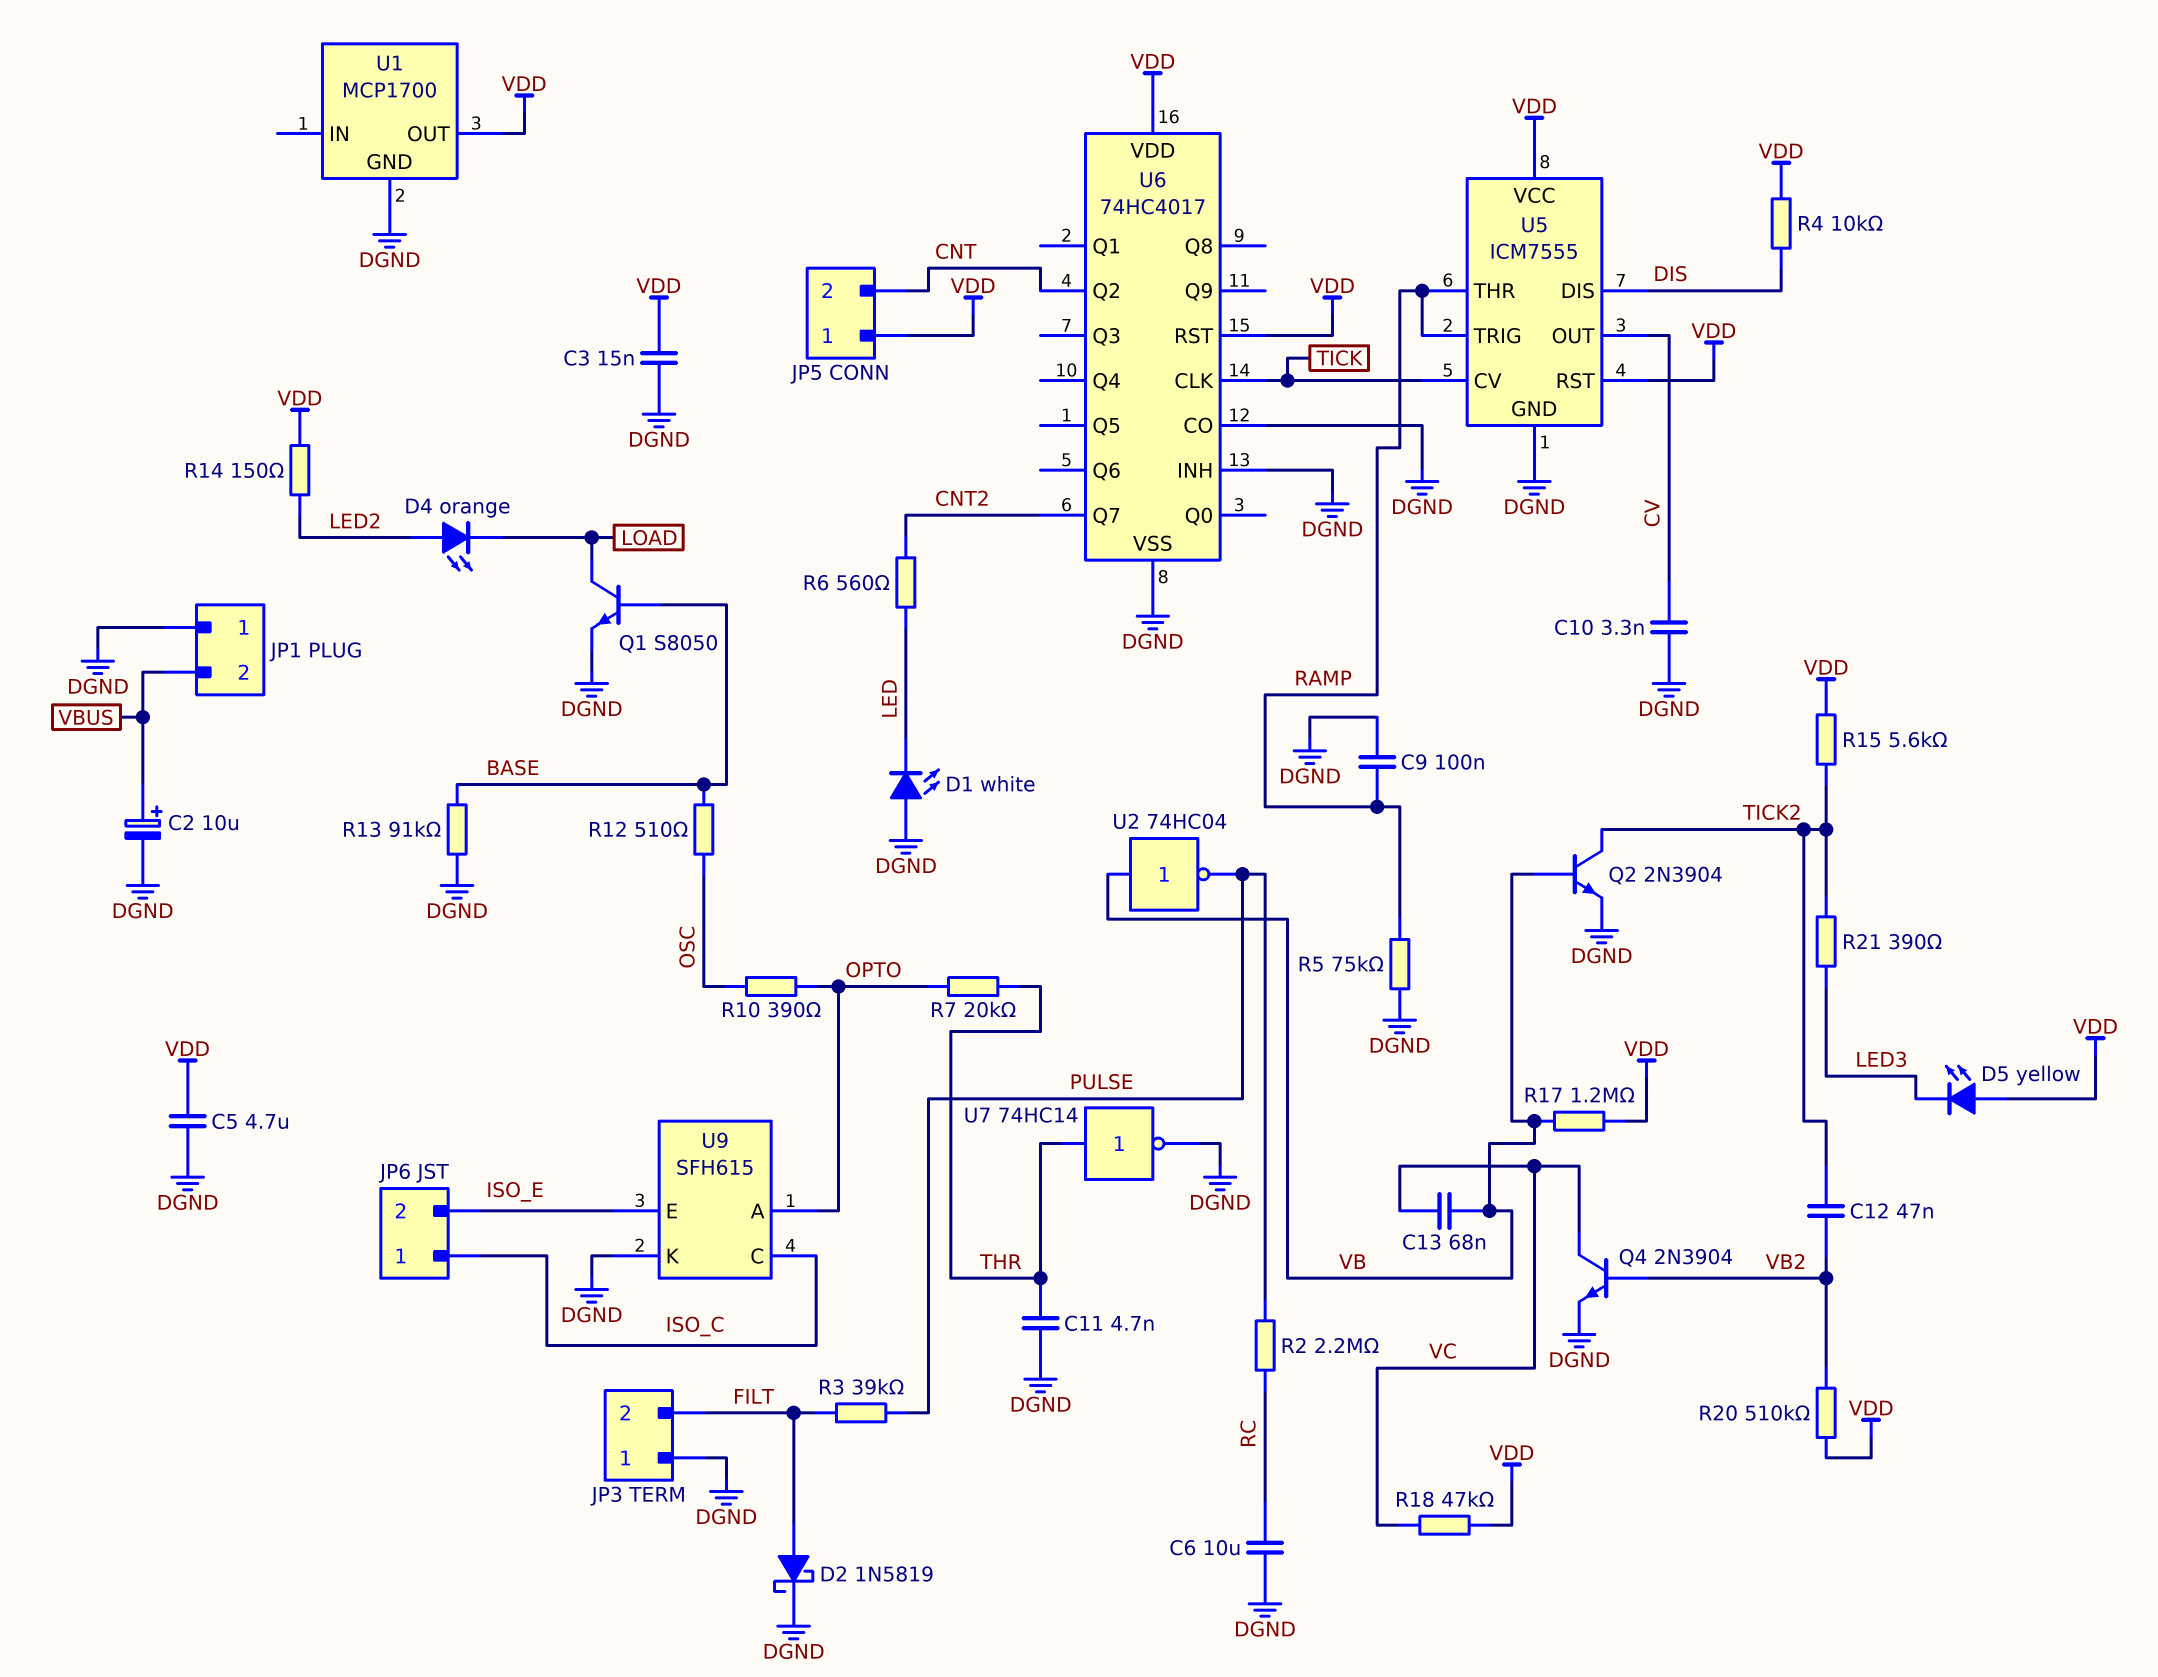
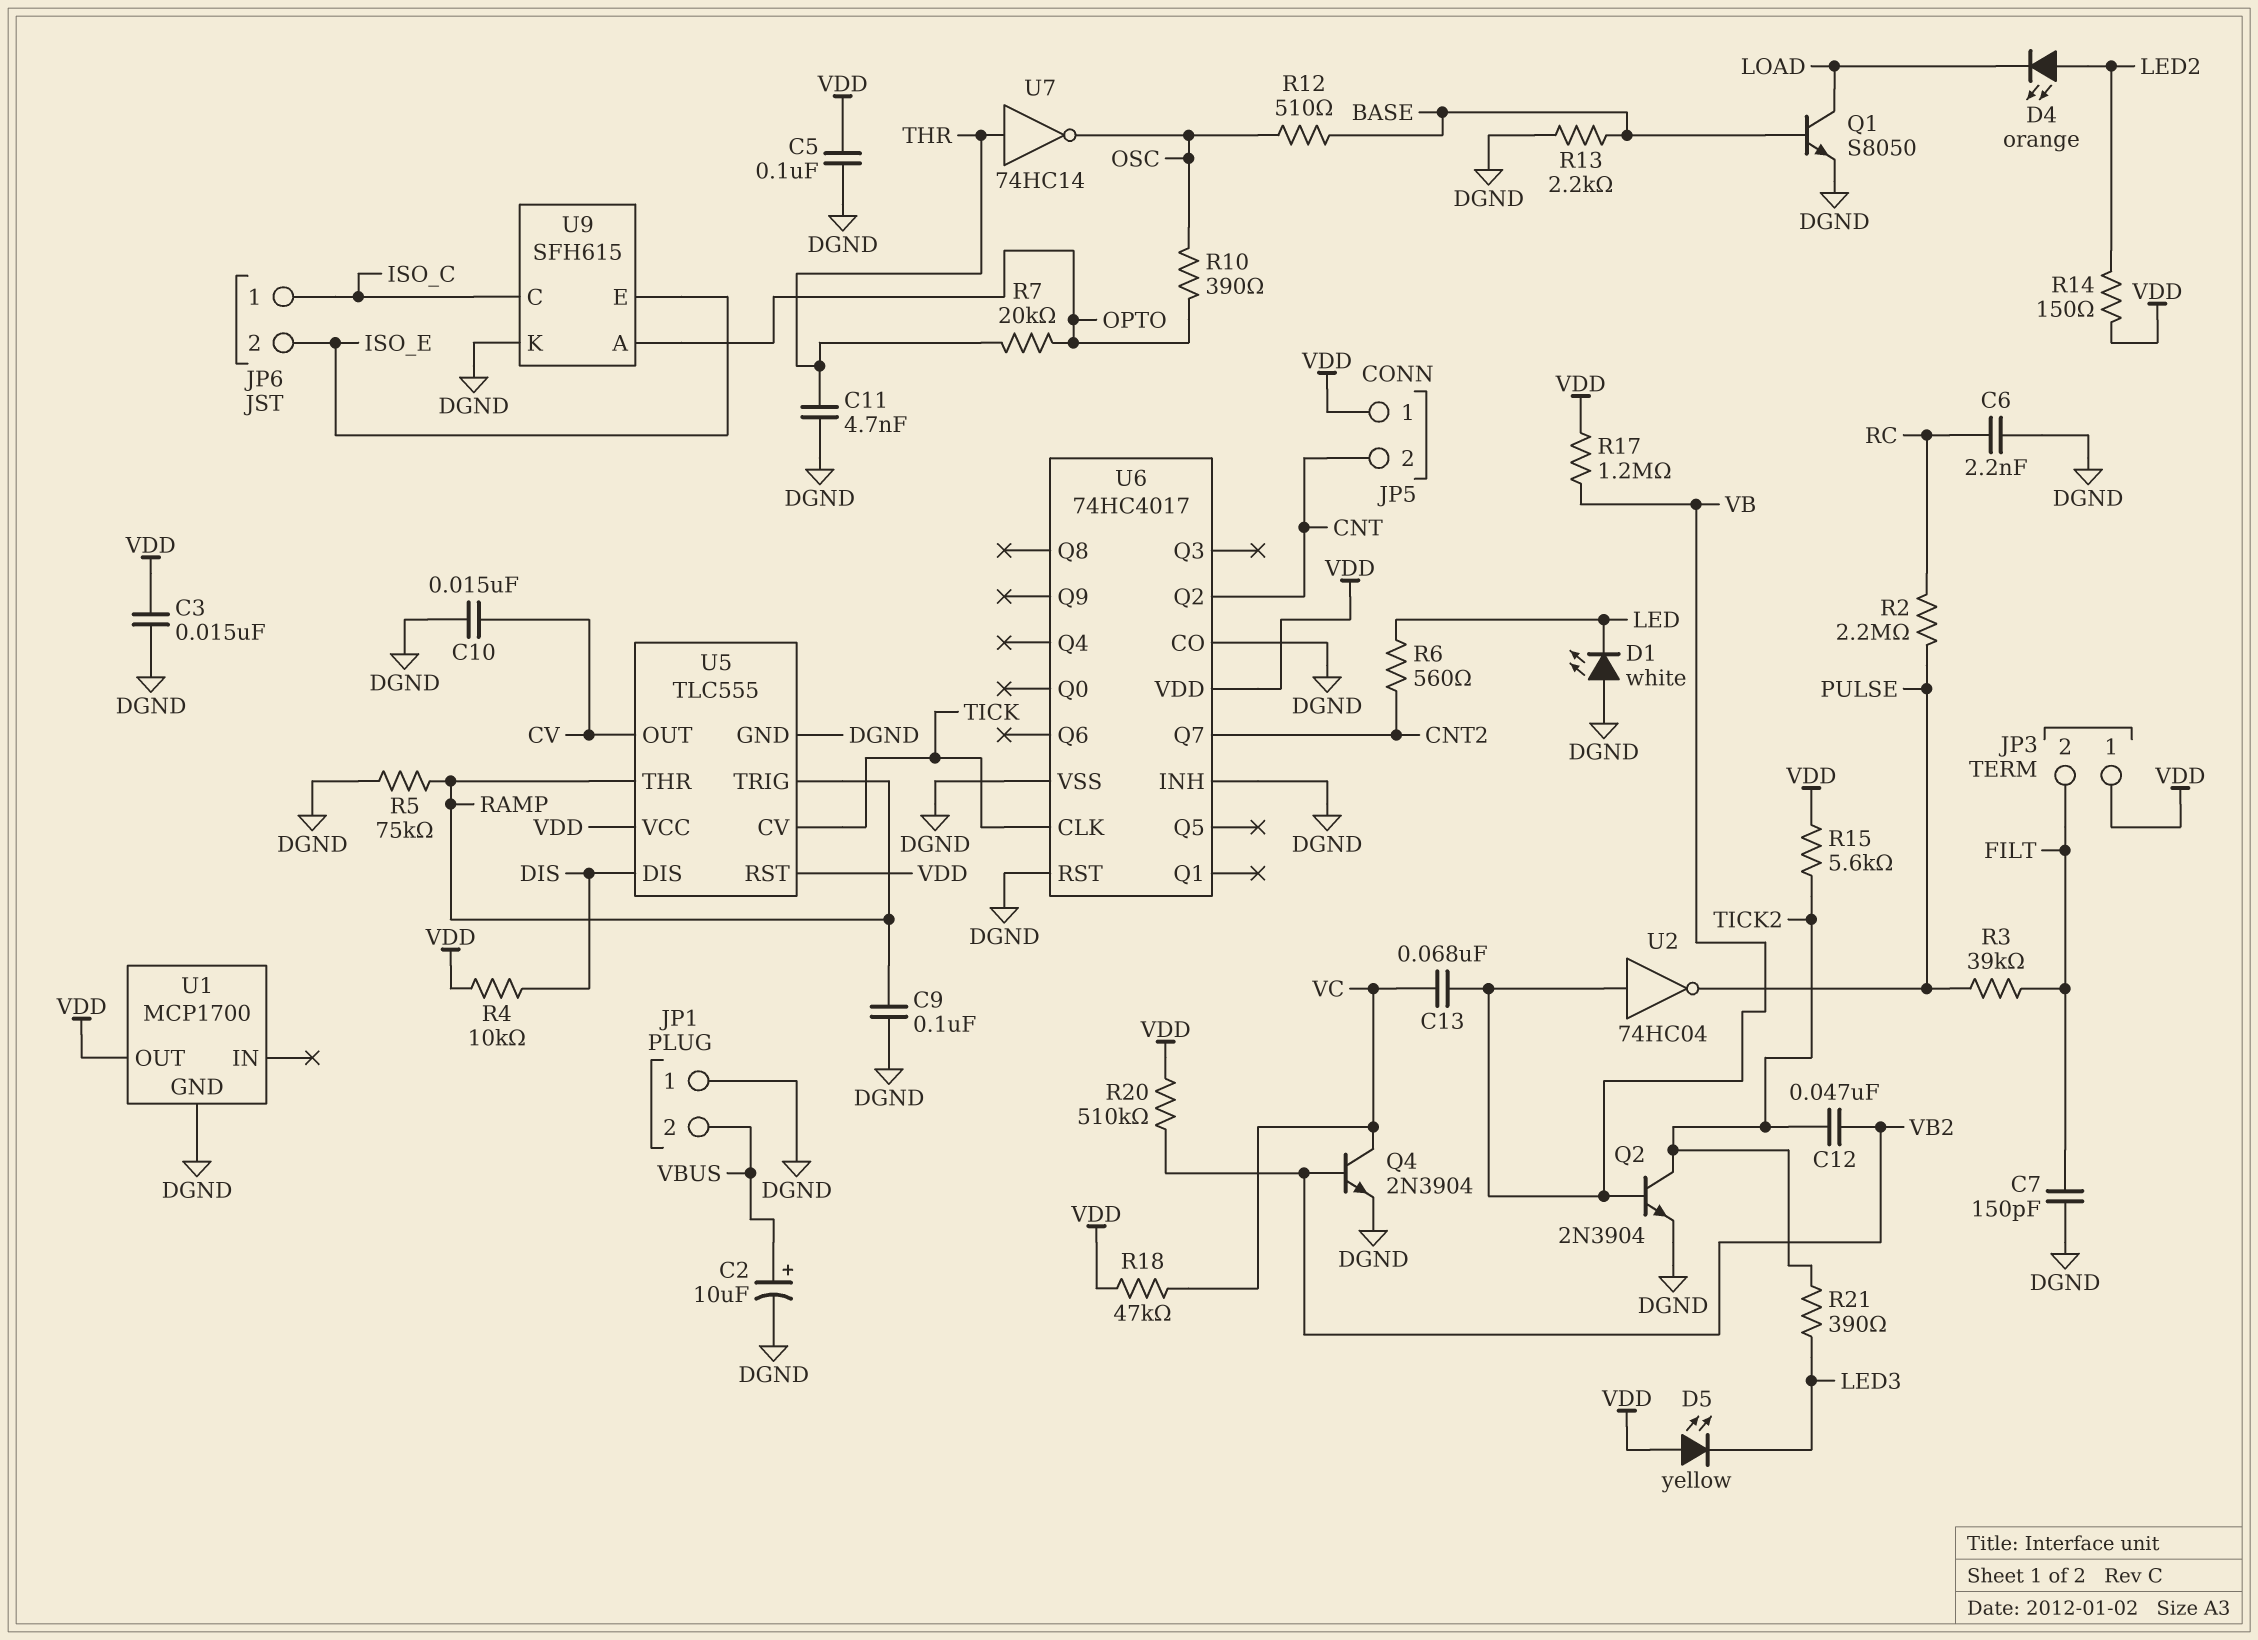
C5: 4.7uF (DGND, VDD) -> 100nF (DGND, VDD)
C6: 10uF (DGND, RC) -> 2.2nF (DGND, RC)
C7: none -> 150pF (DGND, FILT)
C10: 3.3nF (CV, DGND) -> 15nF (CV, DGND)
D2: schottky 1N5819 (A FILT, K DGND) -> none
JP3 pin 1: DGND -> VDD
R13: 91k (BASE, DGND) -> 2.2k (BASE, DGND)
U5: ICM7555 -> TLC555
U6 pin RST: VDD -> DGND
U7: NOT 74HC14 (in THR, out DGND) -> NOT 74HC14 (in THR, out OSC)

